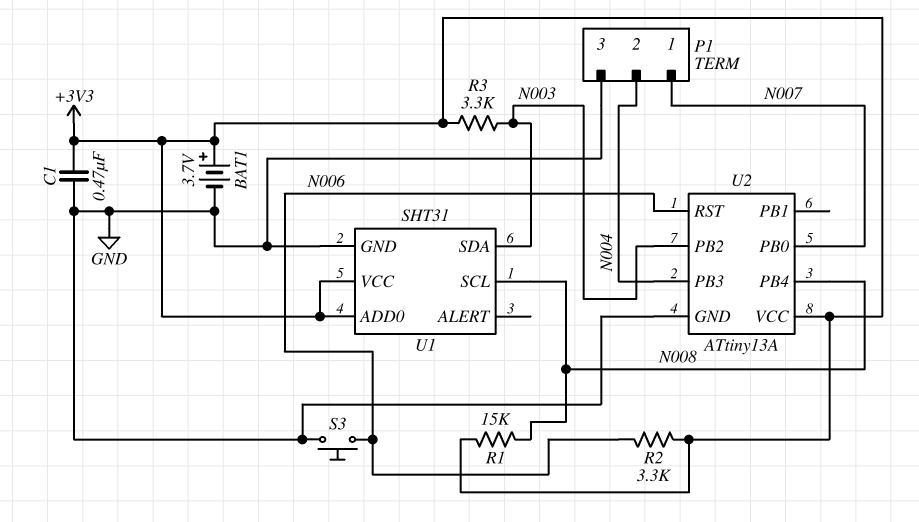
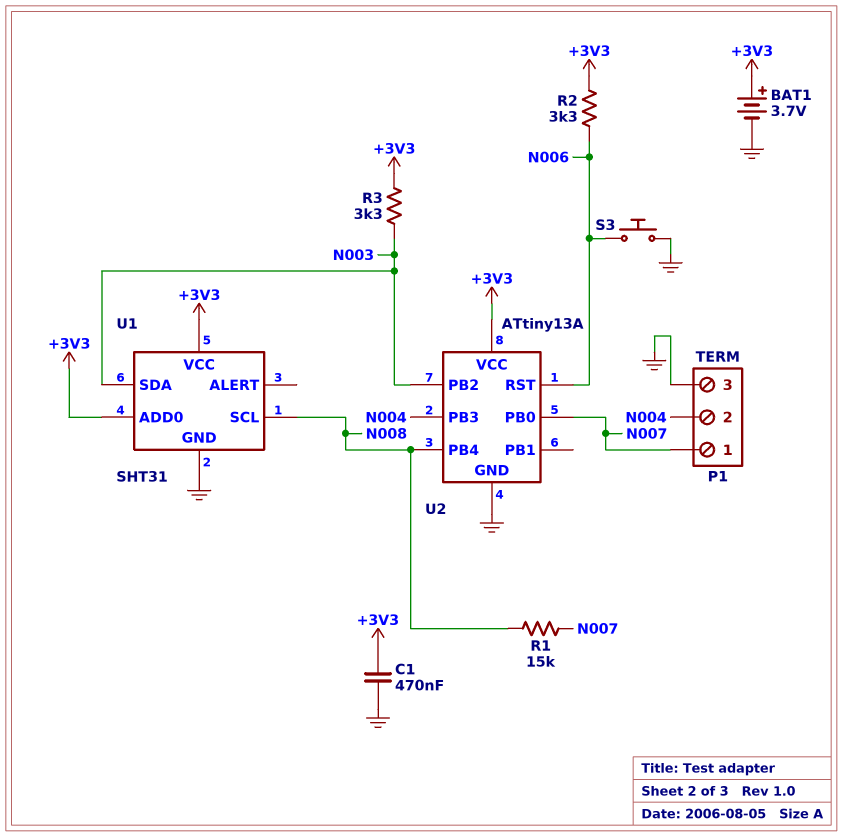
R1: 15k (+3V3, N008) -> 15k (N007, N008)

